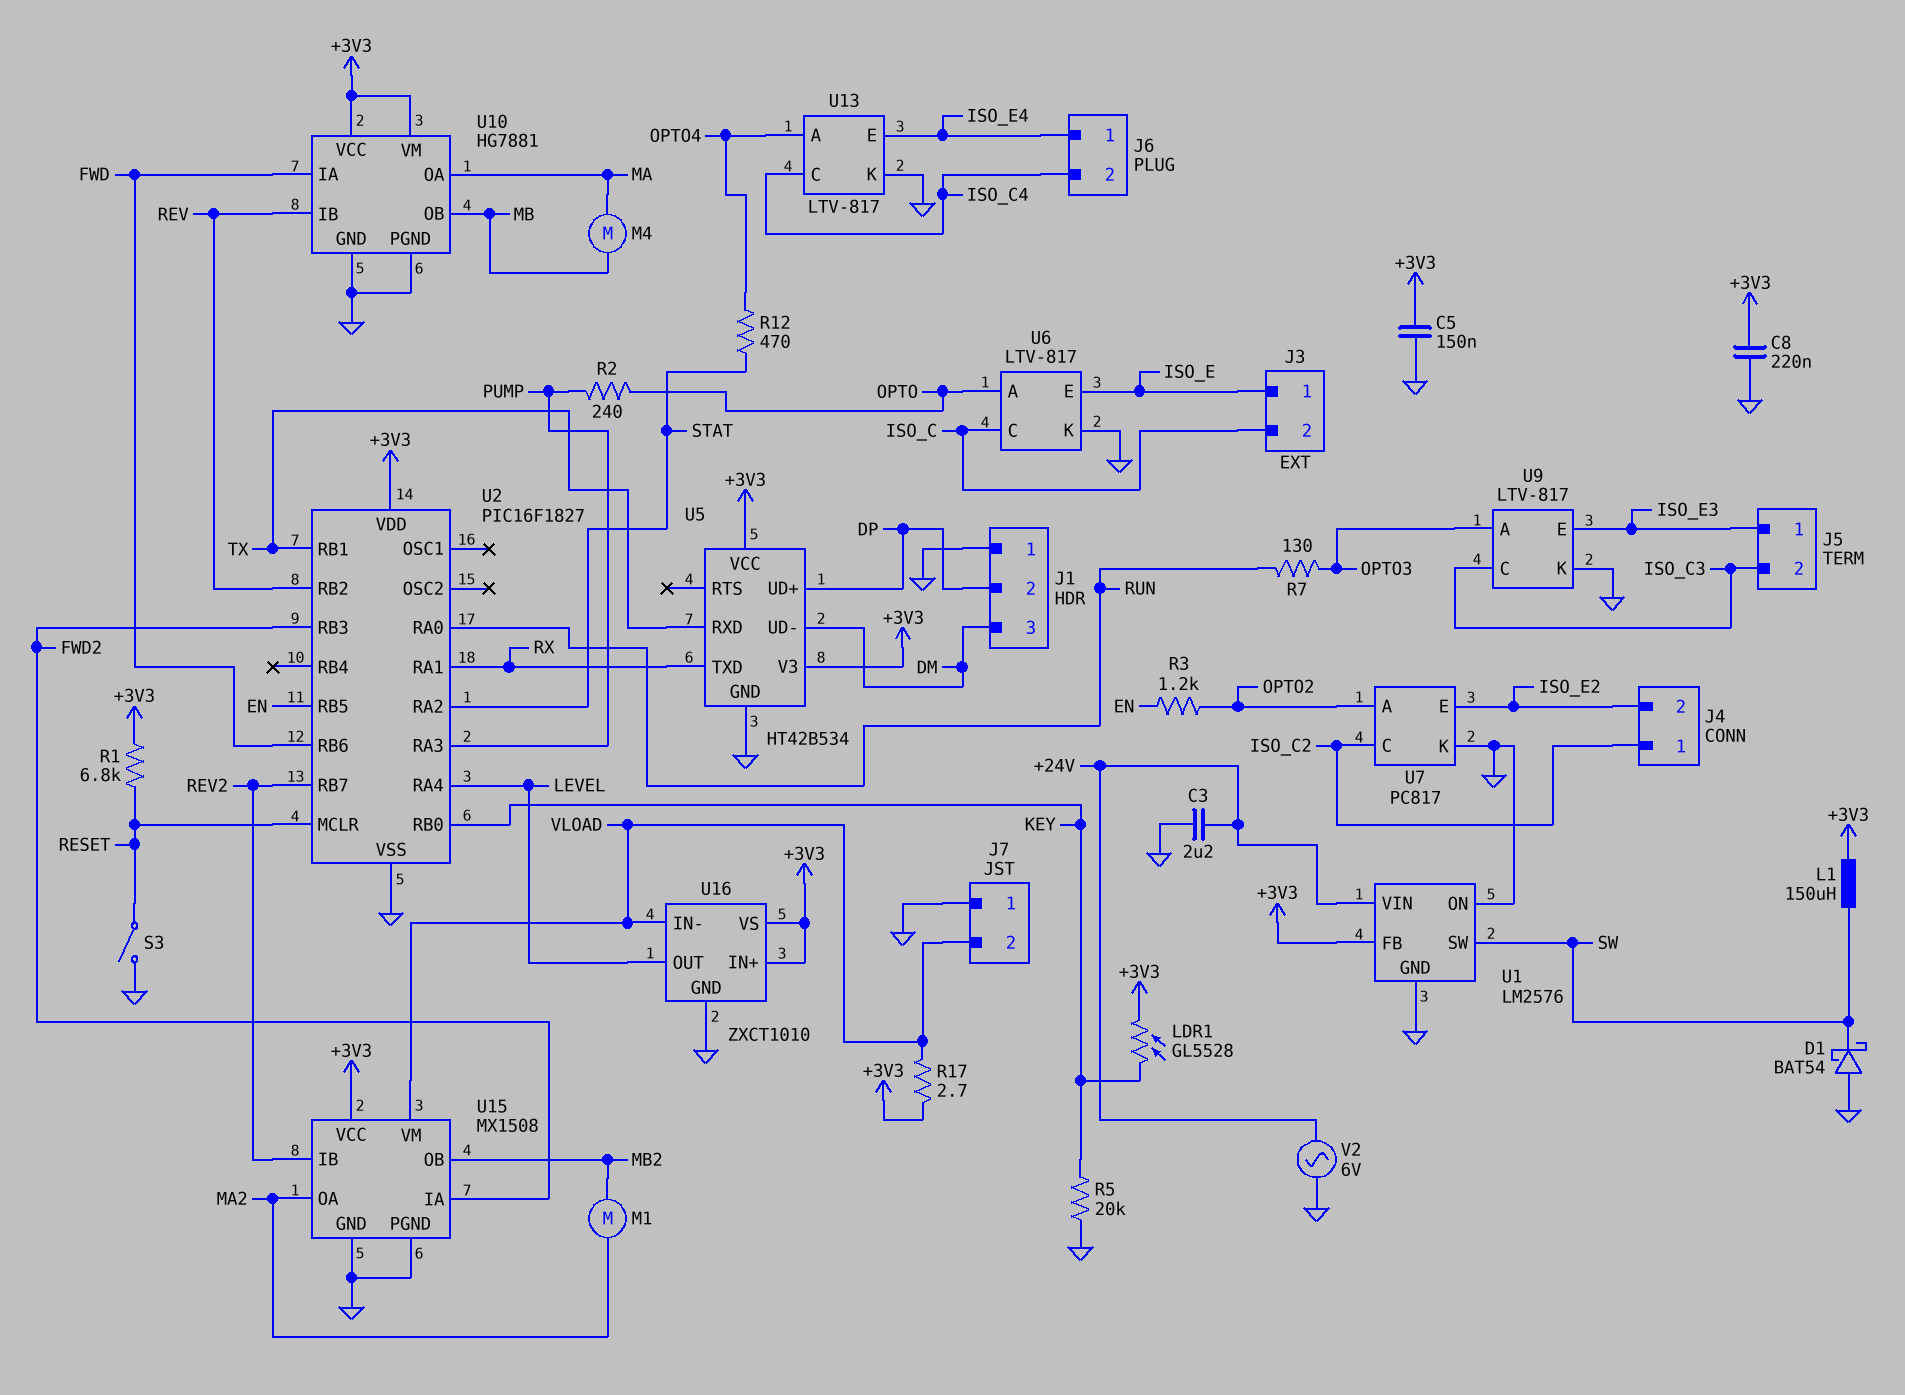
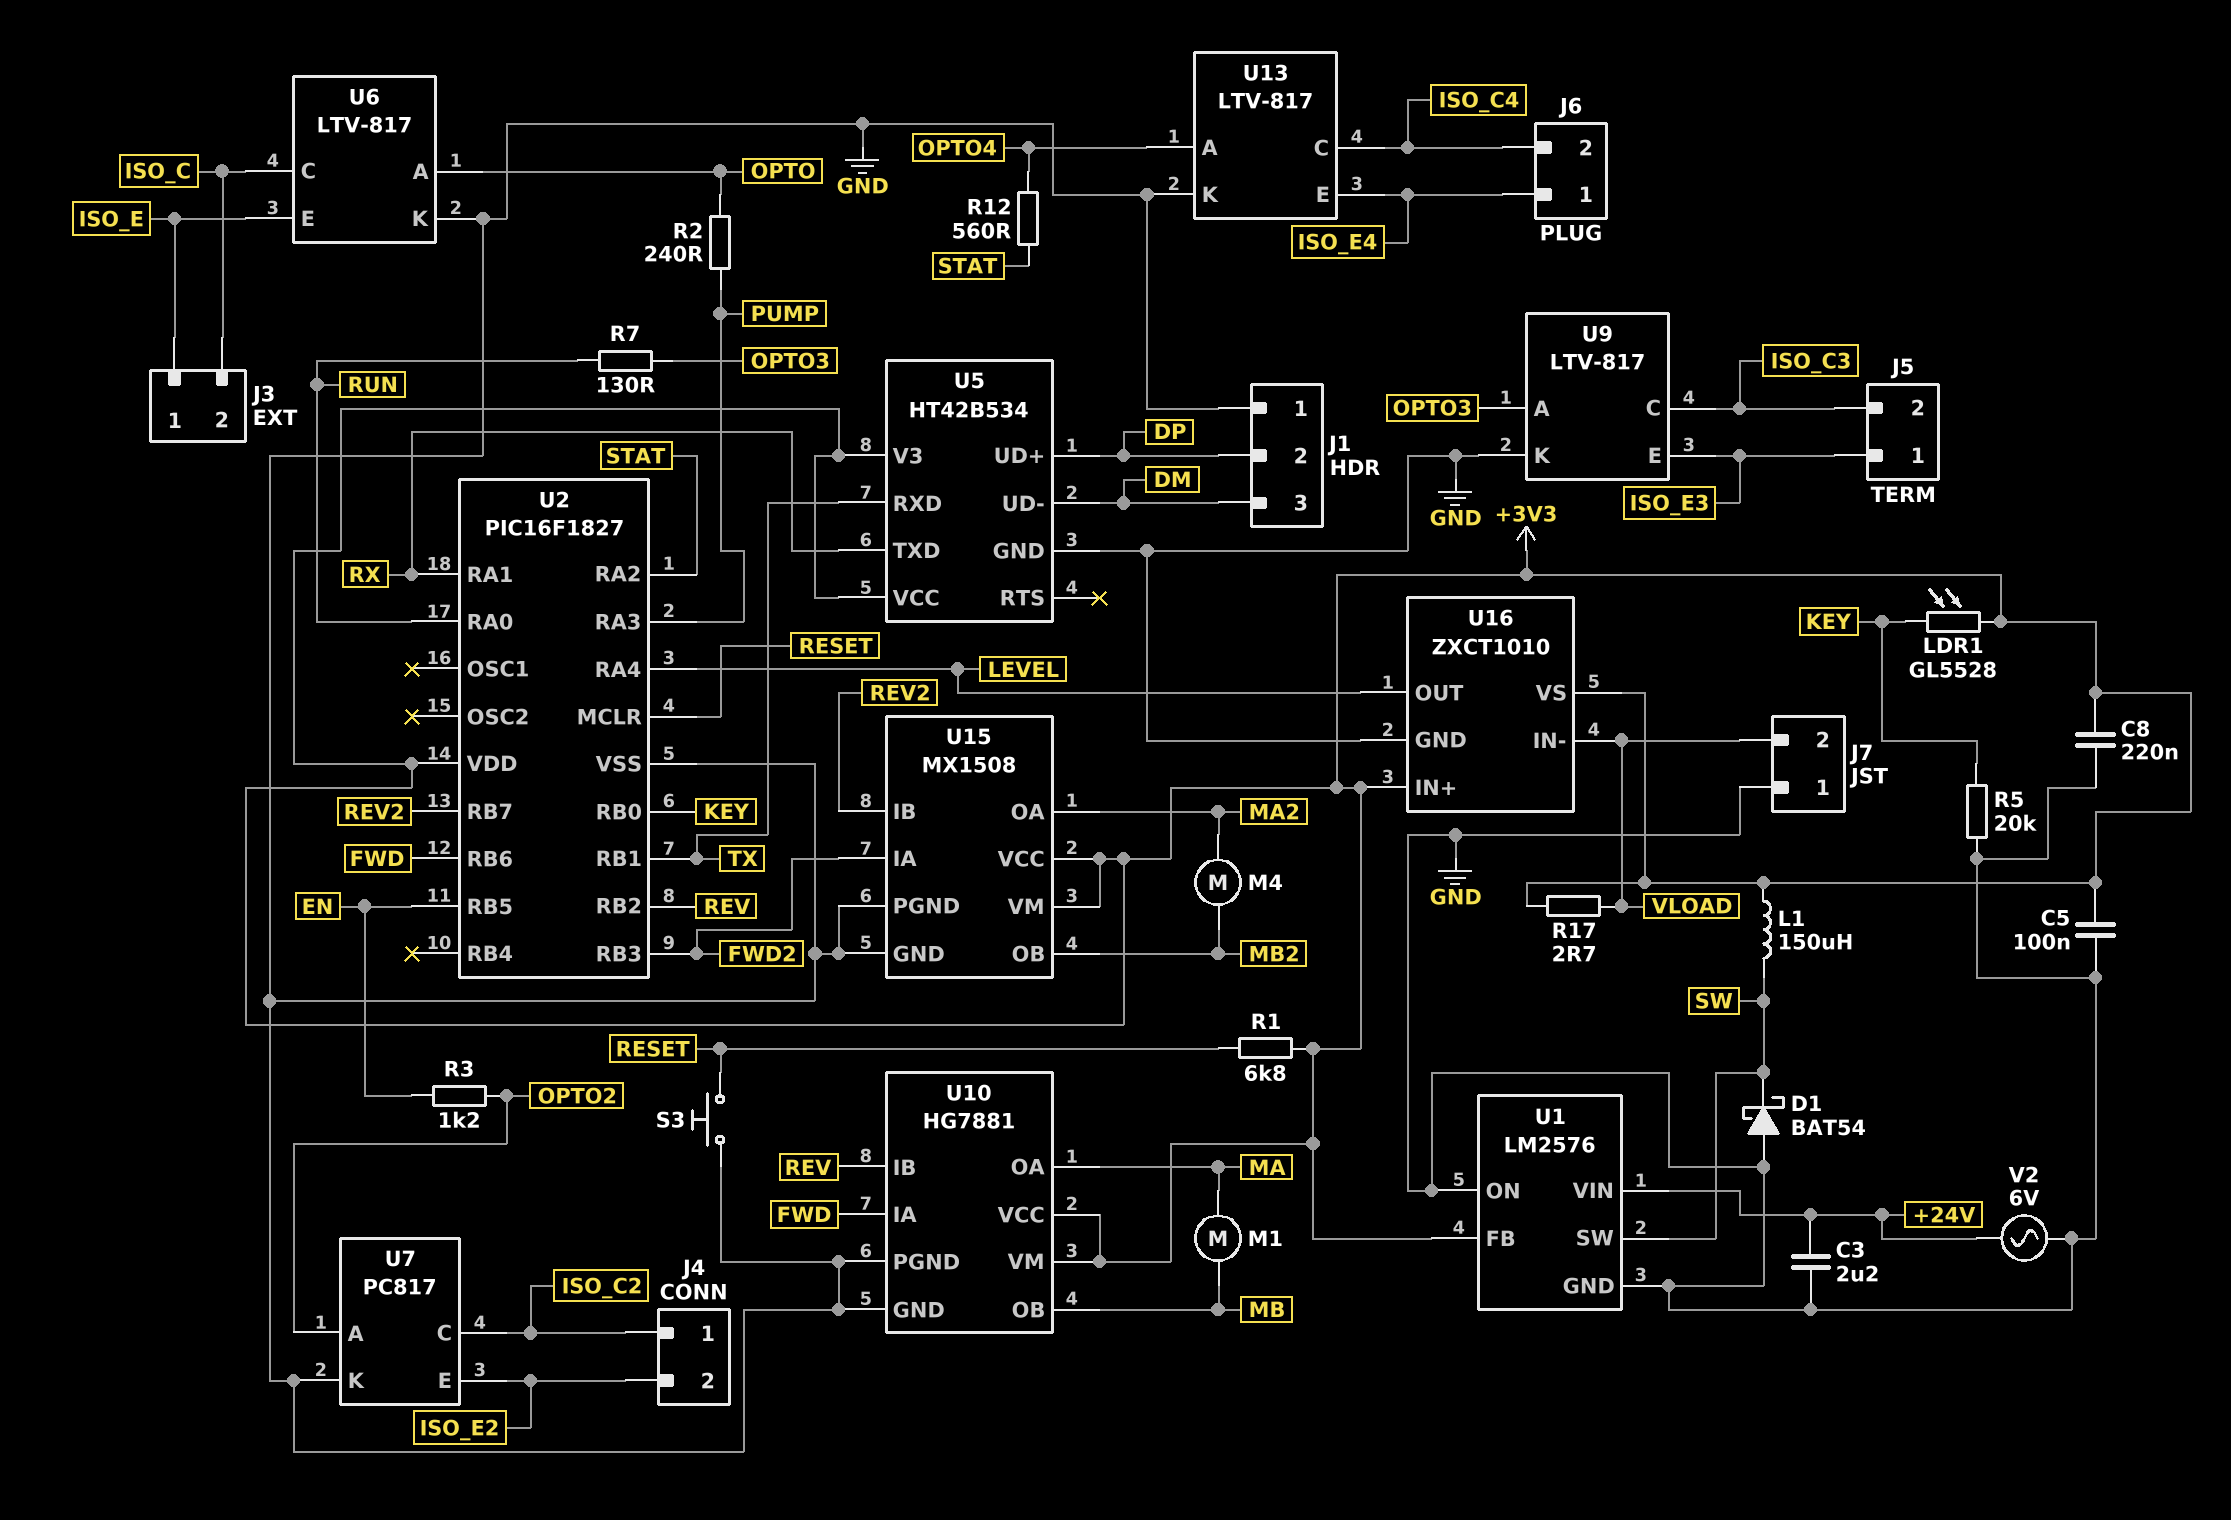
C5: 150nF (+3V3, GND) -> 100nF (+3V3, GND)
M1: motor (MA2, MB2) -> motor (MA, MB)
M4: motor (MA, MB) -> motor (MA2, MB2)
R12: 470 (OPTO4, STAT) -> 560 (OPTO4, STAT)
S3: switch (GND, RESET) -> button (GND, RESET)
U15 pin VM: VLOAD -> +3V3

